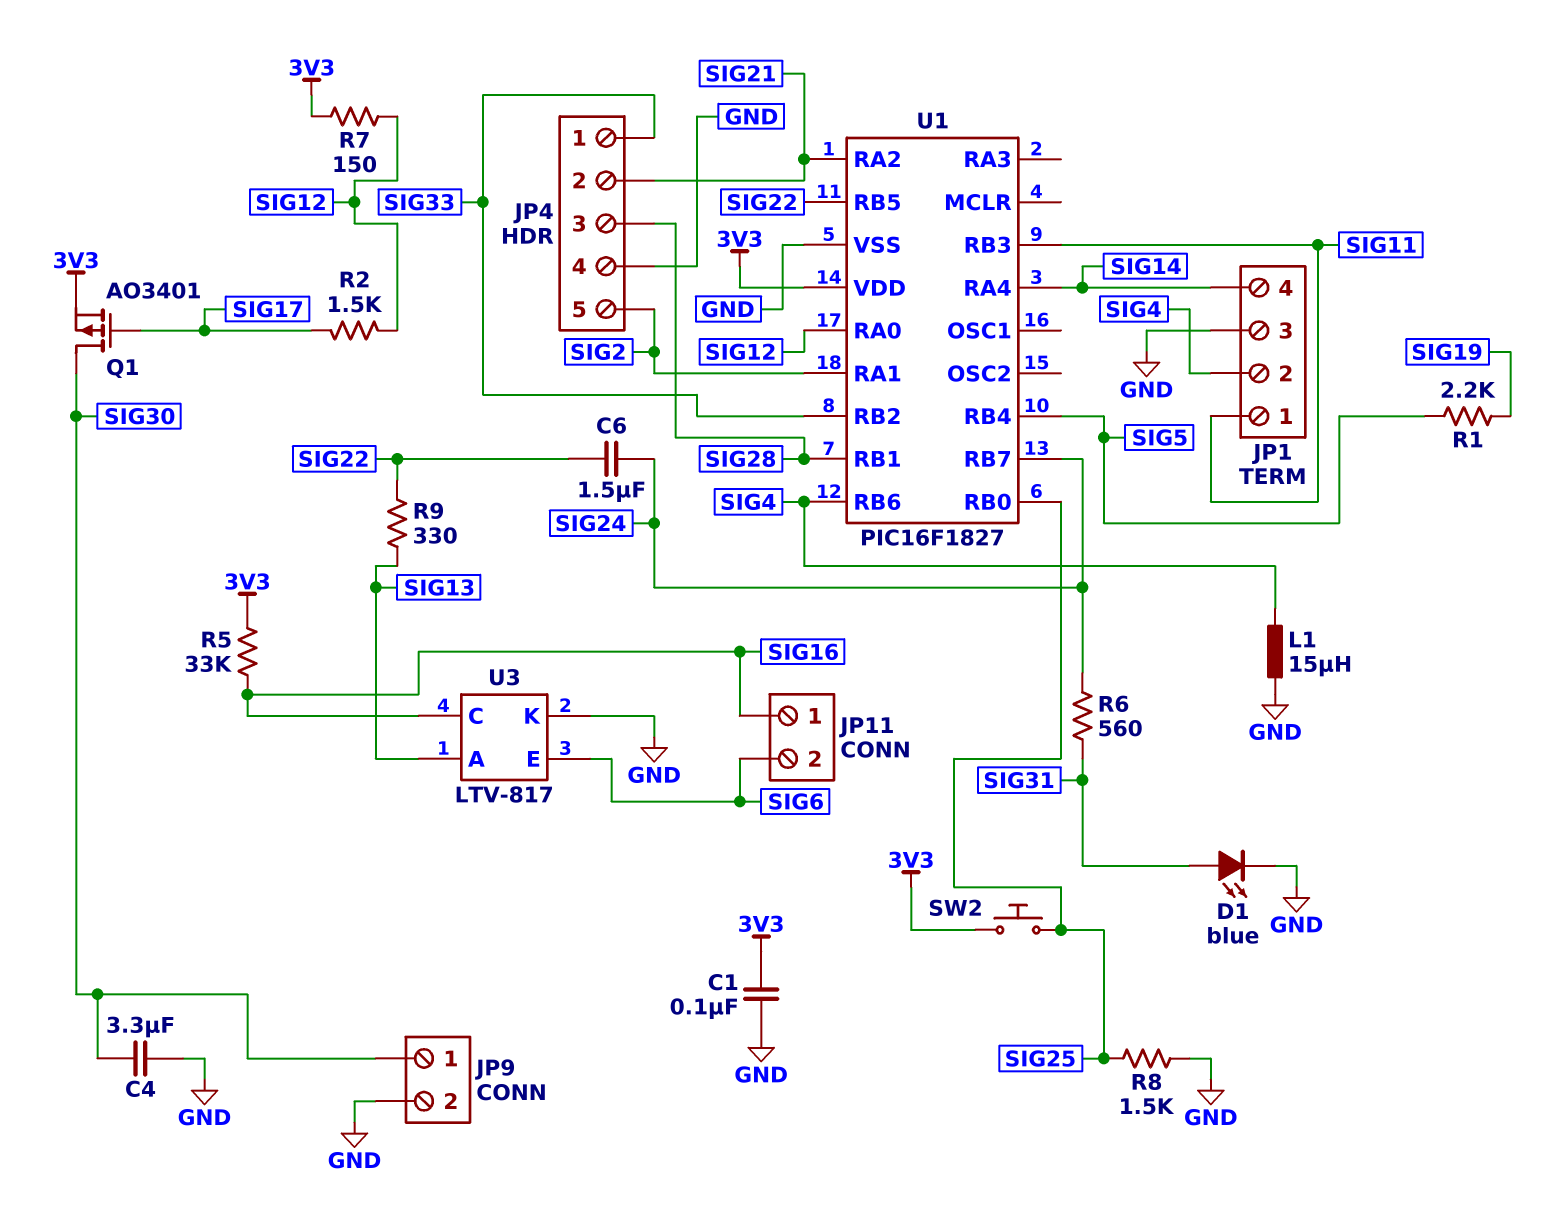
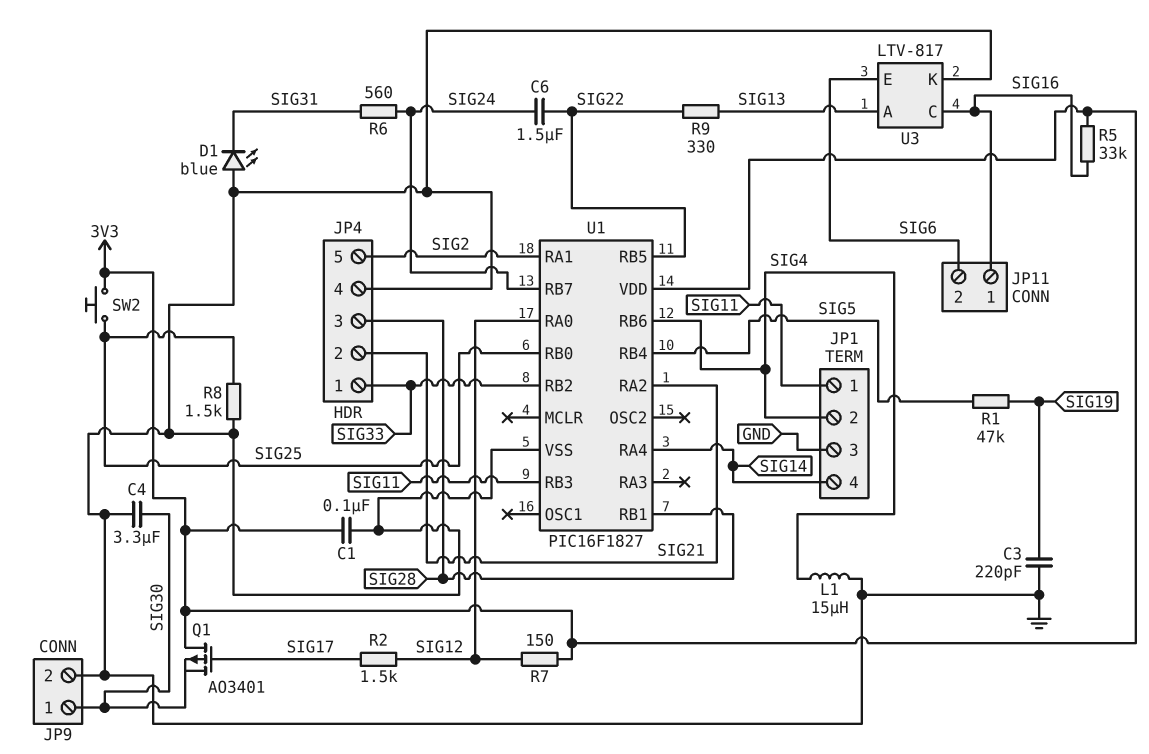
C3: none -> 220pF (GND, SIG19)
D1: LED blue (A SIG31, K GND) -> LED blue (A GND, K SIG31)
Q1: PMOS AO3401 (G SIG17, D SIG30, S 3V3) -> PMOS AO3401 (G SIG17, D 3V3, S SIG30)
R1: 2.2k (SIG5, SIG19) -> 47k (SIG5, SIG19)

